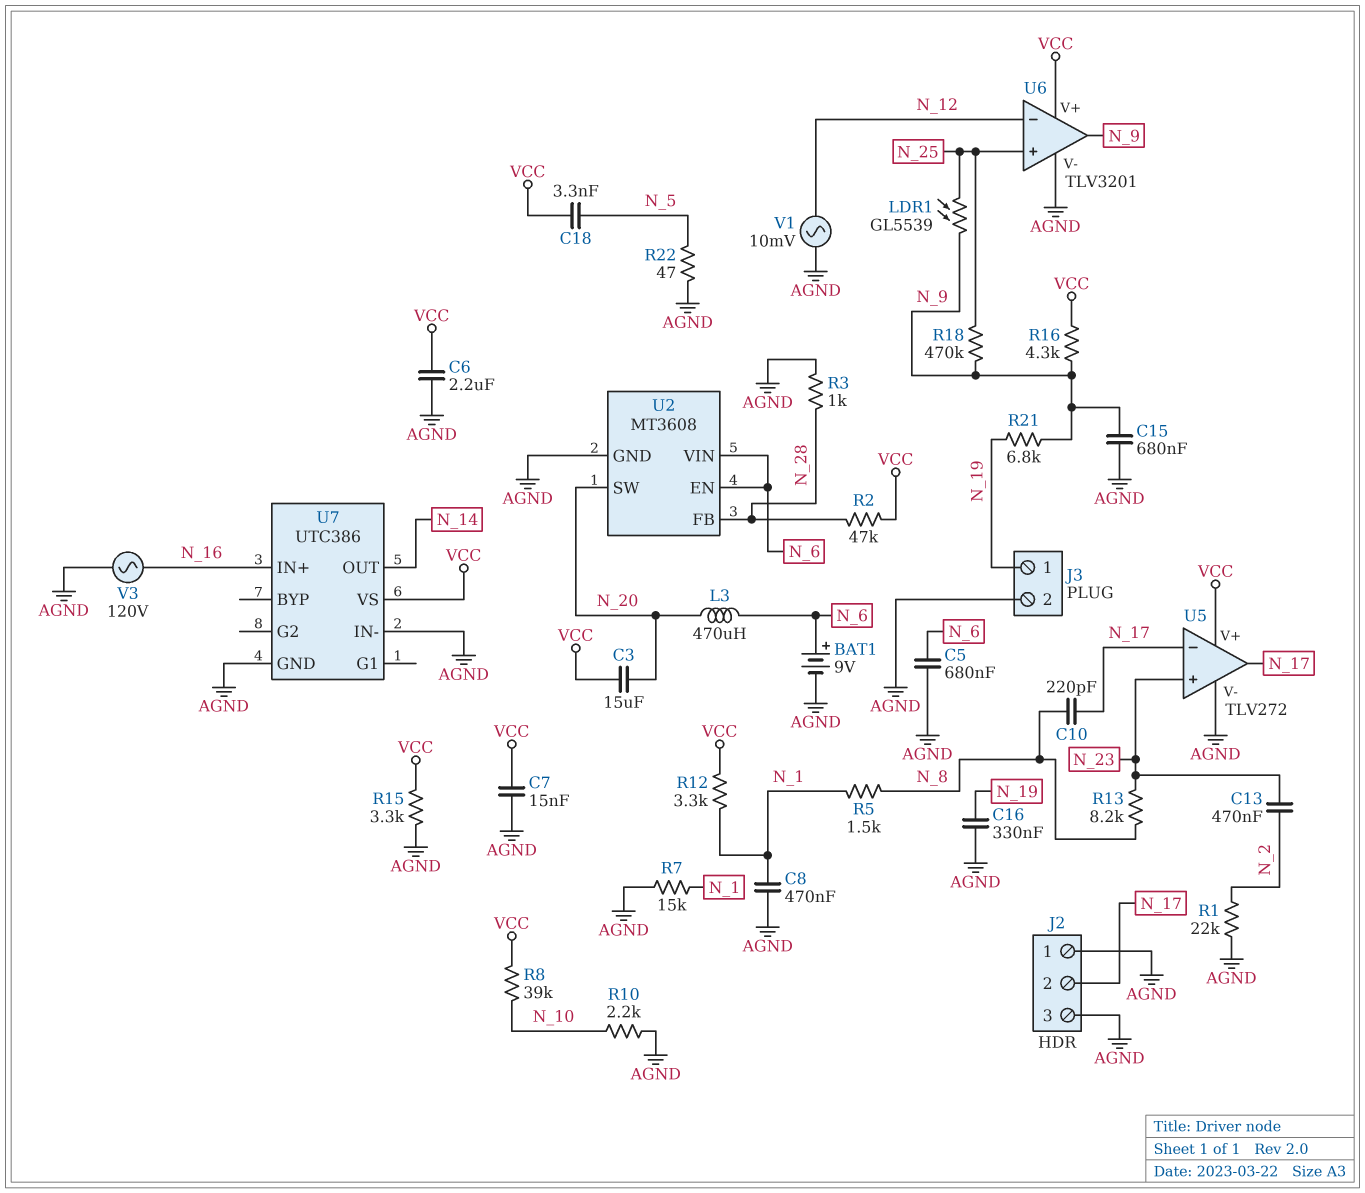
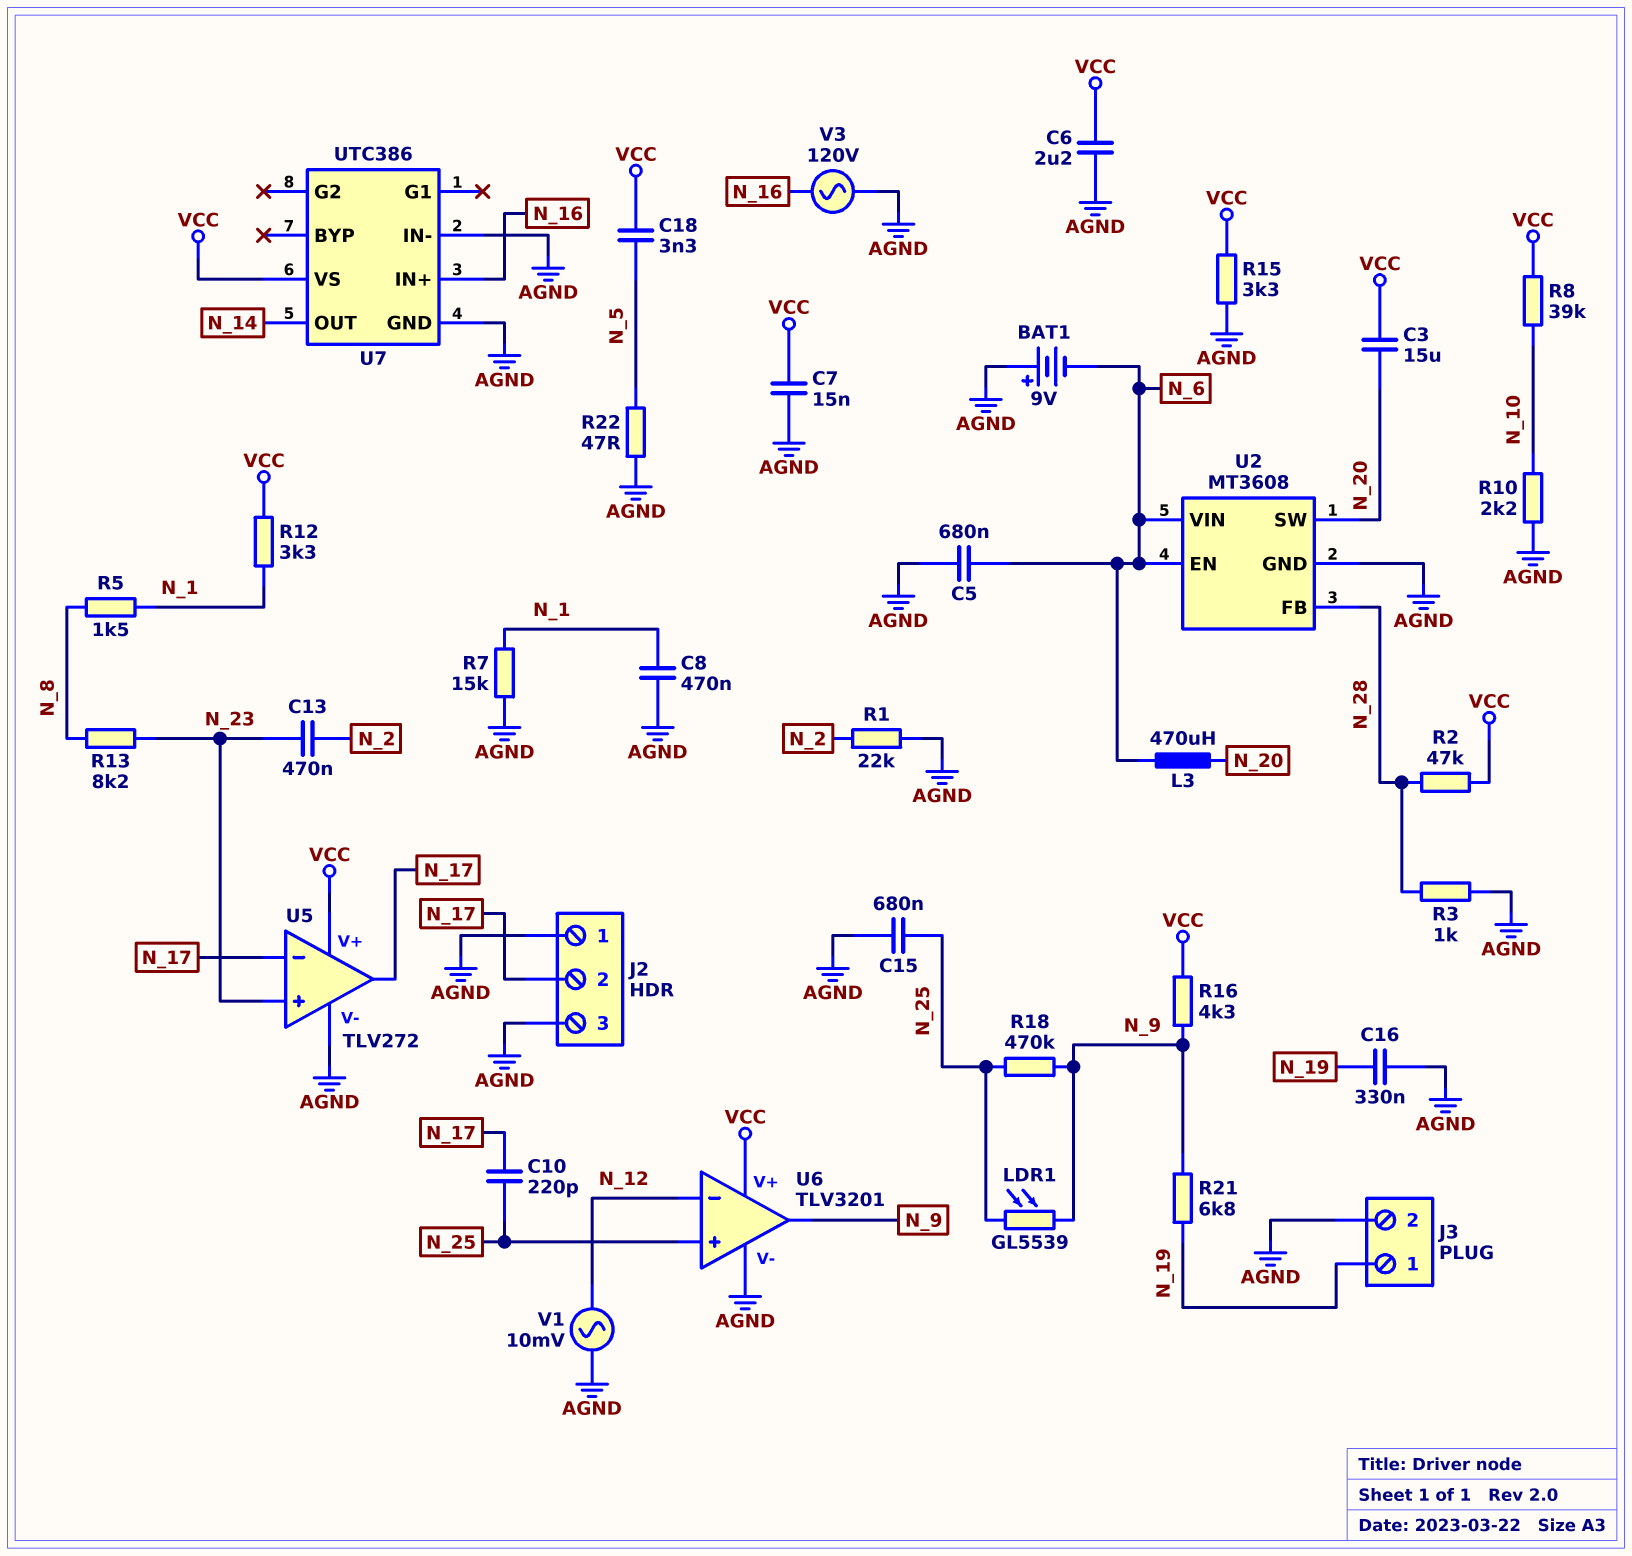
BAT1: 9V (plus N_6, minus AGND) -> 9V (plus AGND, minus N_6)
C10: 220pF (N_8, N_17) -> 220pF (N_17, N_25)
C15: 680nF (AGND, N_9) -> 680nF (AGND, N_25)

